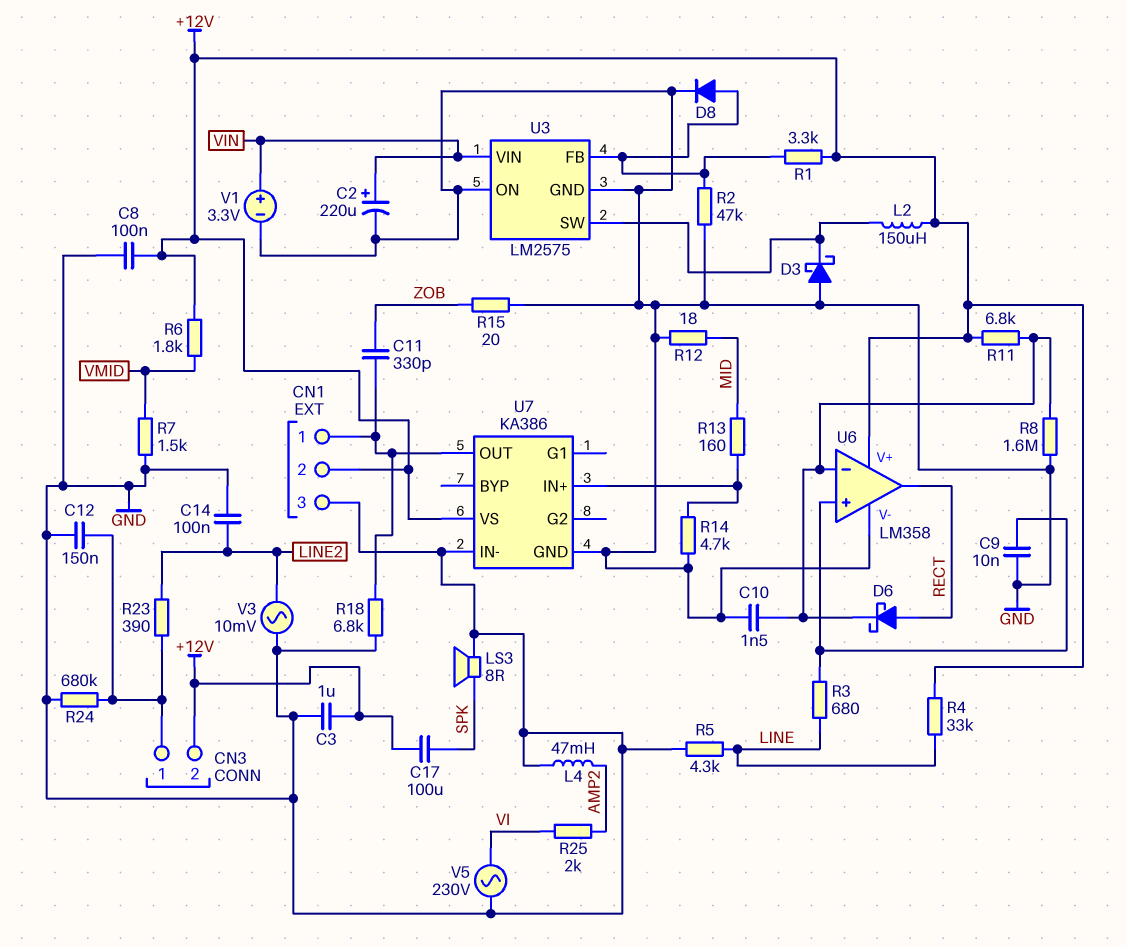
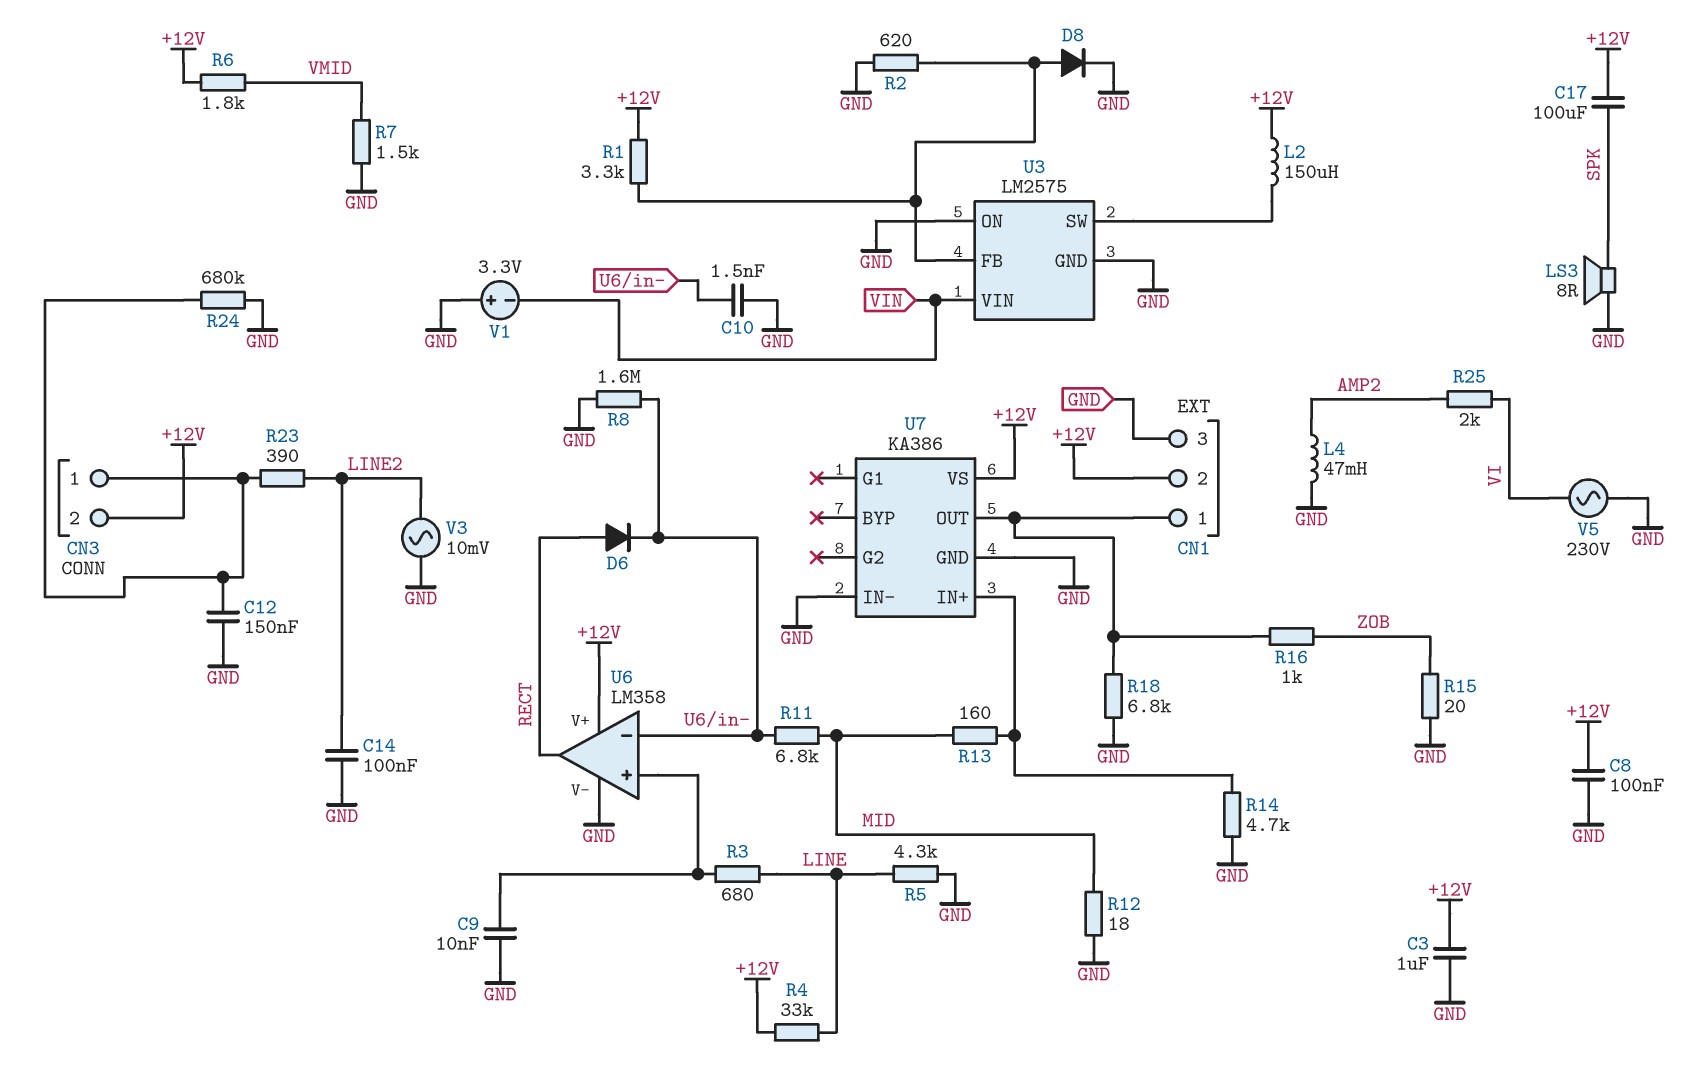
C2: 220uF (plus VIN, minus GND) -> none
C11: 330pF (CN1/1, ZOB) -> none
D3: schottky (A GND, K U3/SW) -> none
D6: schottky (A RECT, K U6/in-) -> diode (A RECT, K U6/in-)
R2: 47k (GND, U3/FB) -> 620 (GND, U3/FB)
R11: 6.8k (+12V, U6/in-) -> 6.8k (MID, U6/in-)
R16: none -> 1k (CN1/1, ZOB)
V1: 3.3V (plus VIN, minus GND) -> 3.3V (plus GND, minus VIN)

